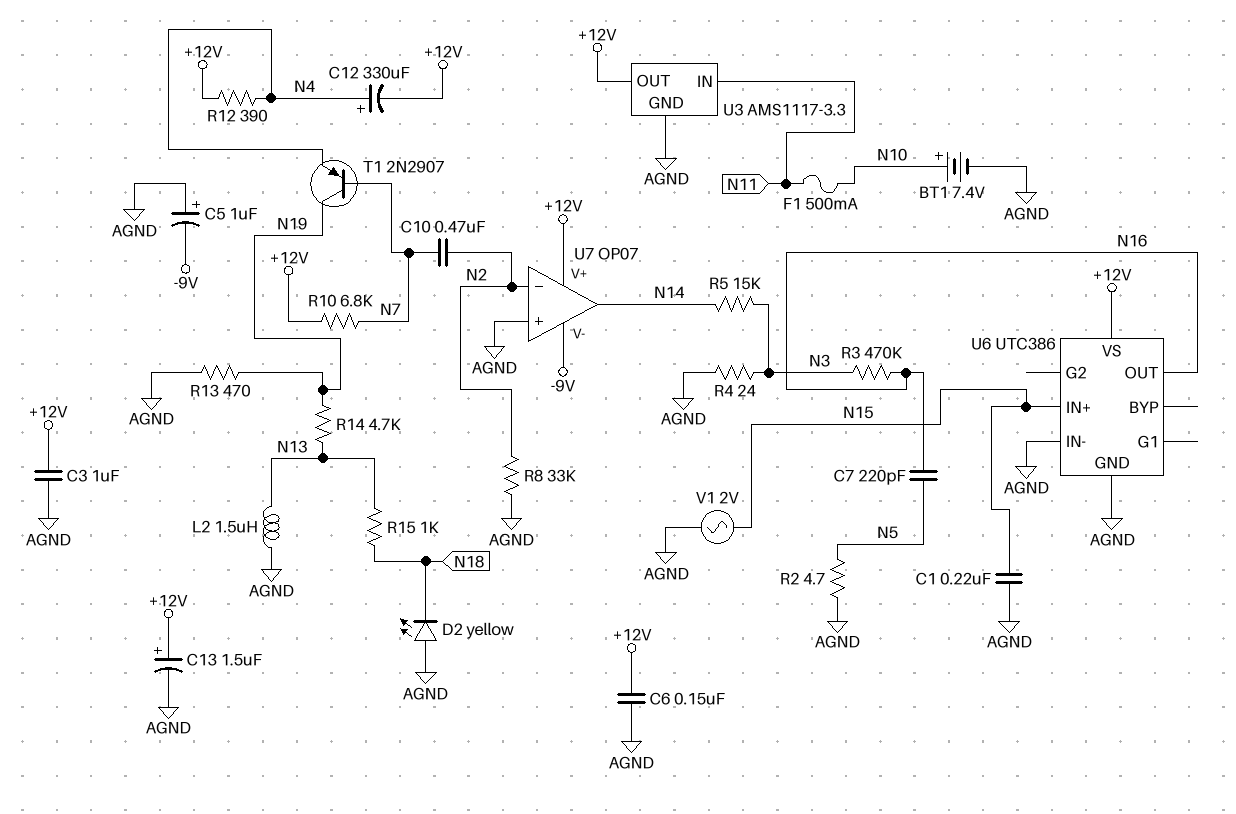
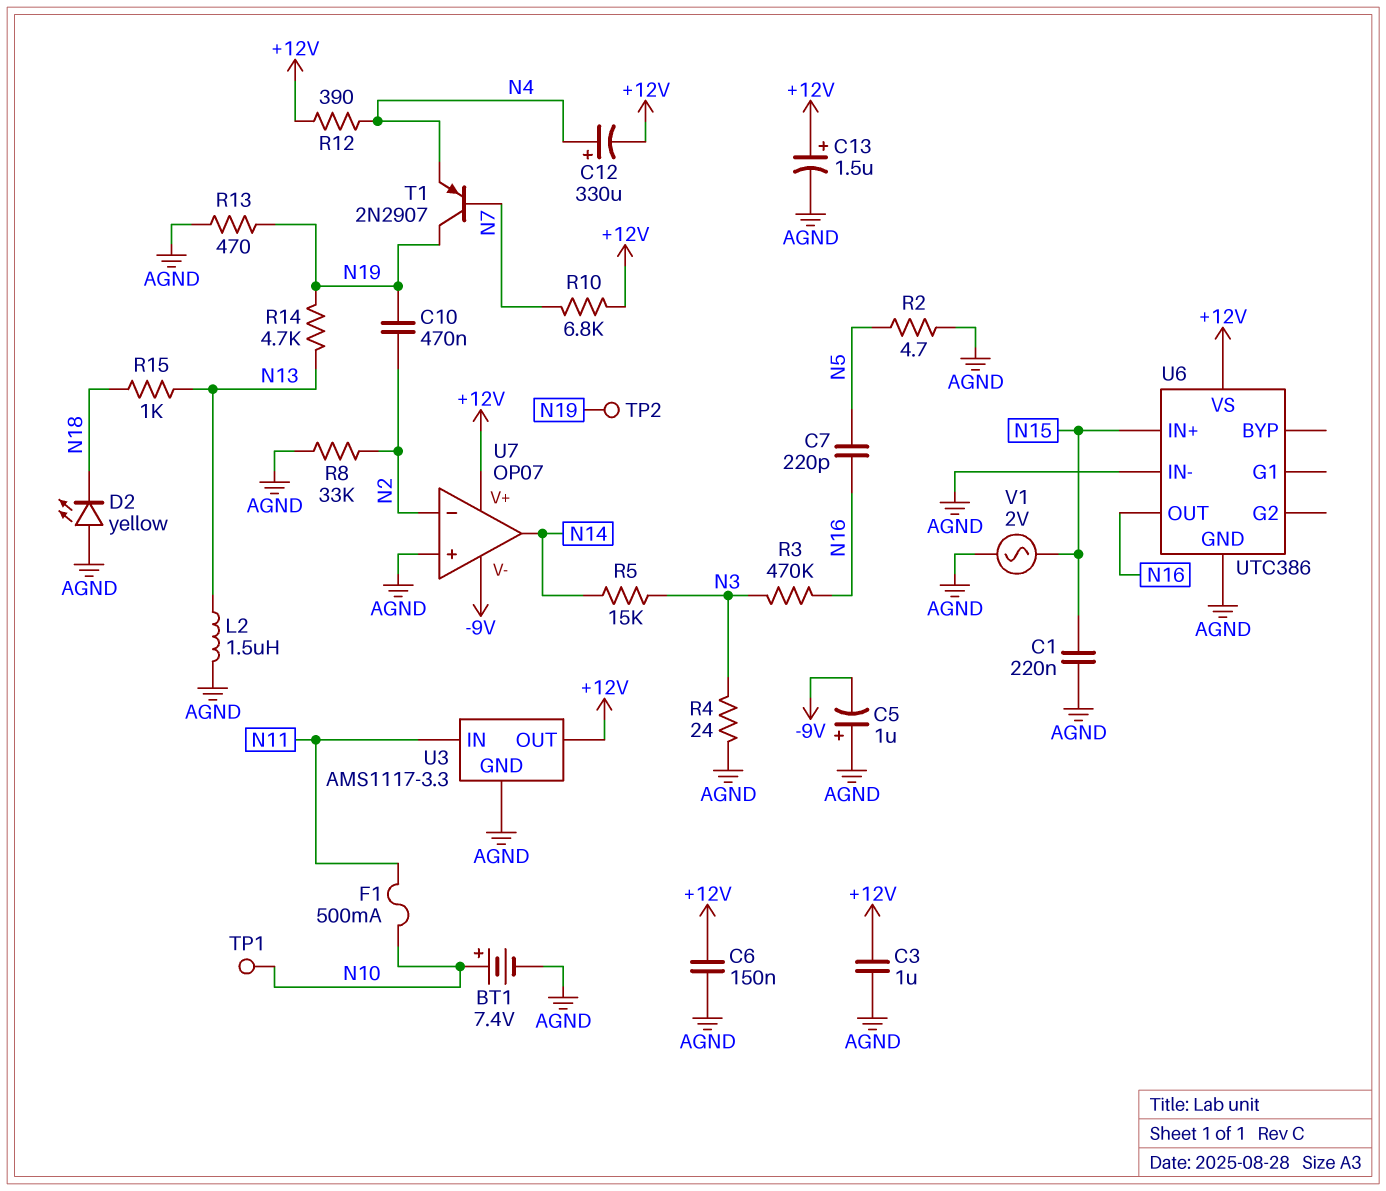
C10: 470nF (N2, N7) -> 470nF (N2, N19)
TP1: none -> test point (N10)
TP2: none -> test point (N19)

